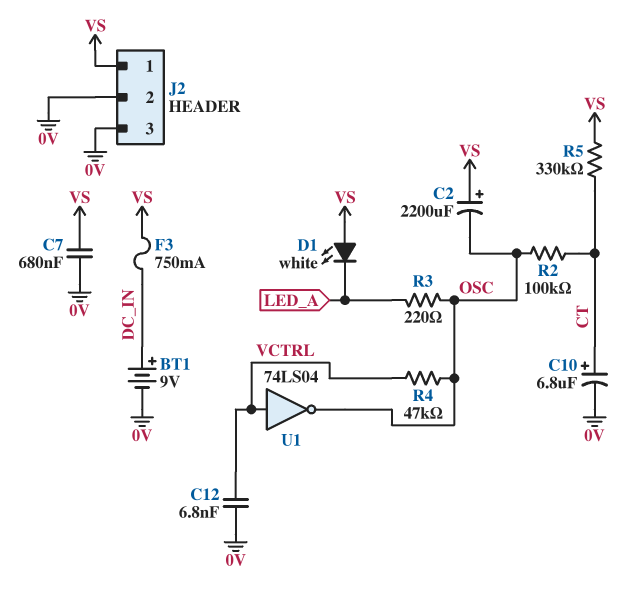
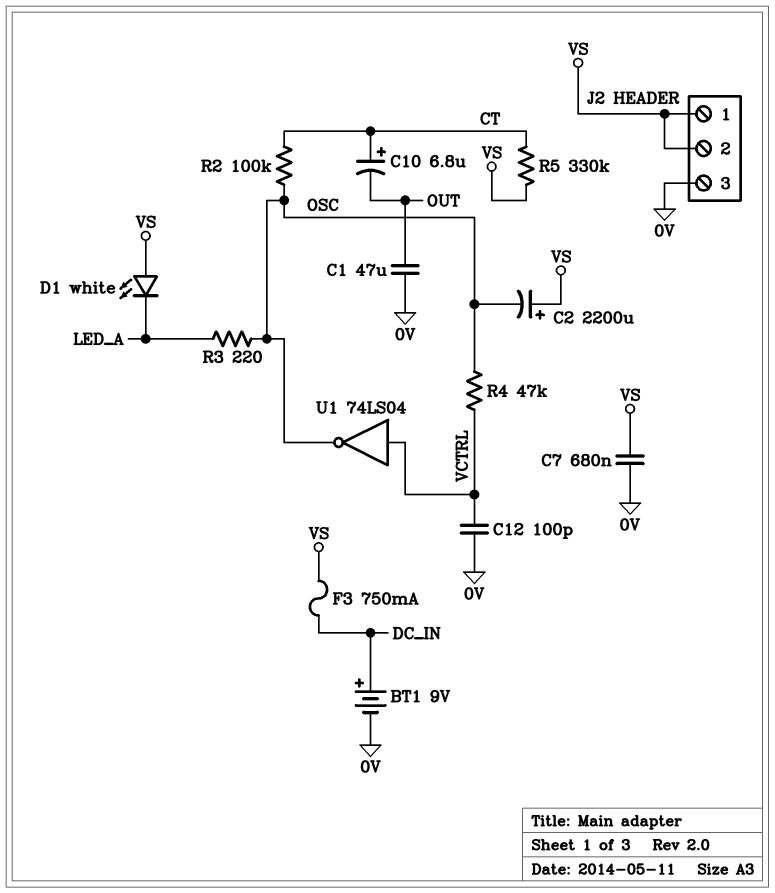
C1: none -> 47uF (0V, OUT)
C10: 6.8uF (plus CT, minus 0V) -> 6.8uF (plus CT, minus OUT)
C12: 6.8nF (0V, VCTRL) -> 100pF (0V, VCTRL)
J2 pin 2: 0V -> VS

